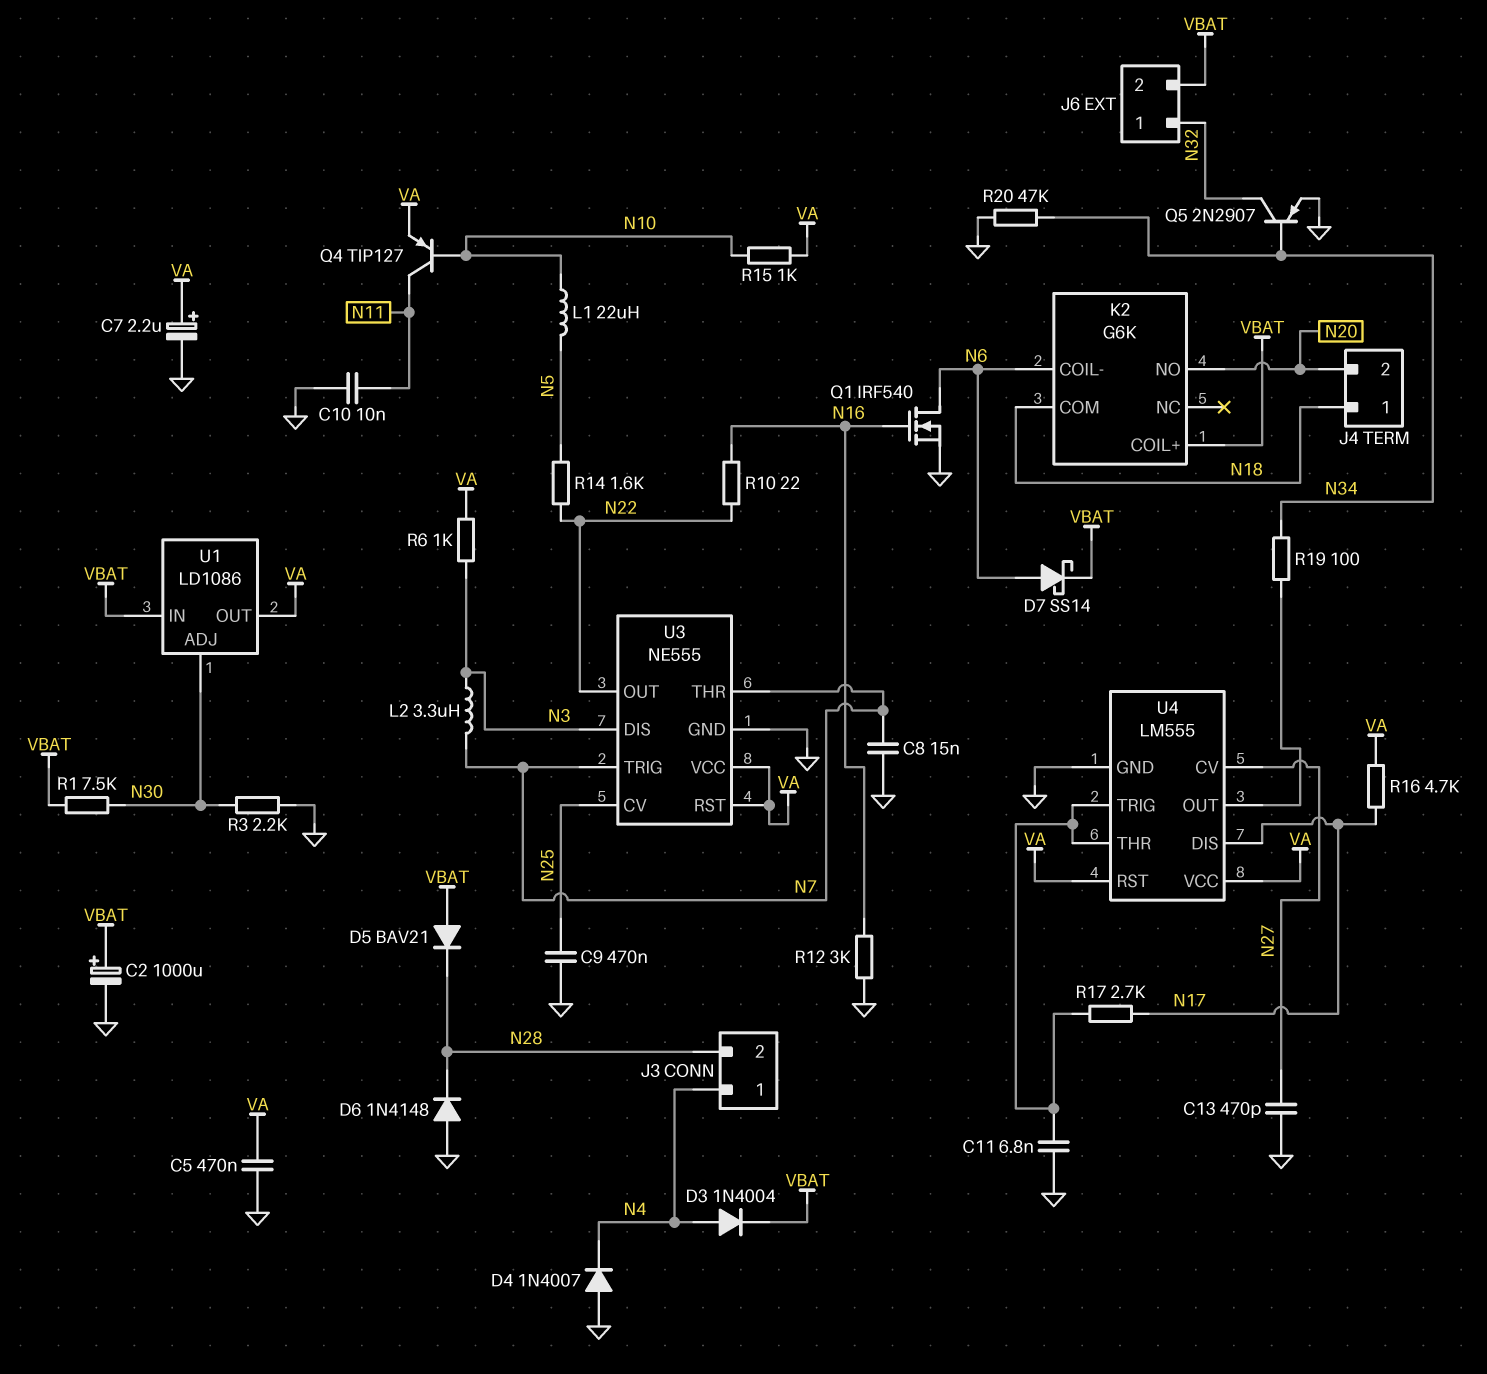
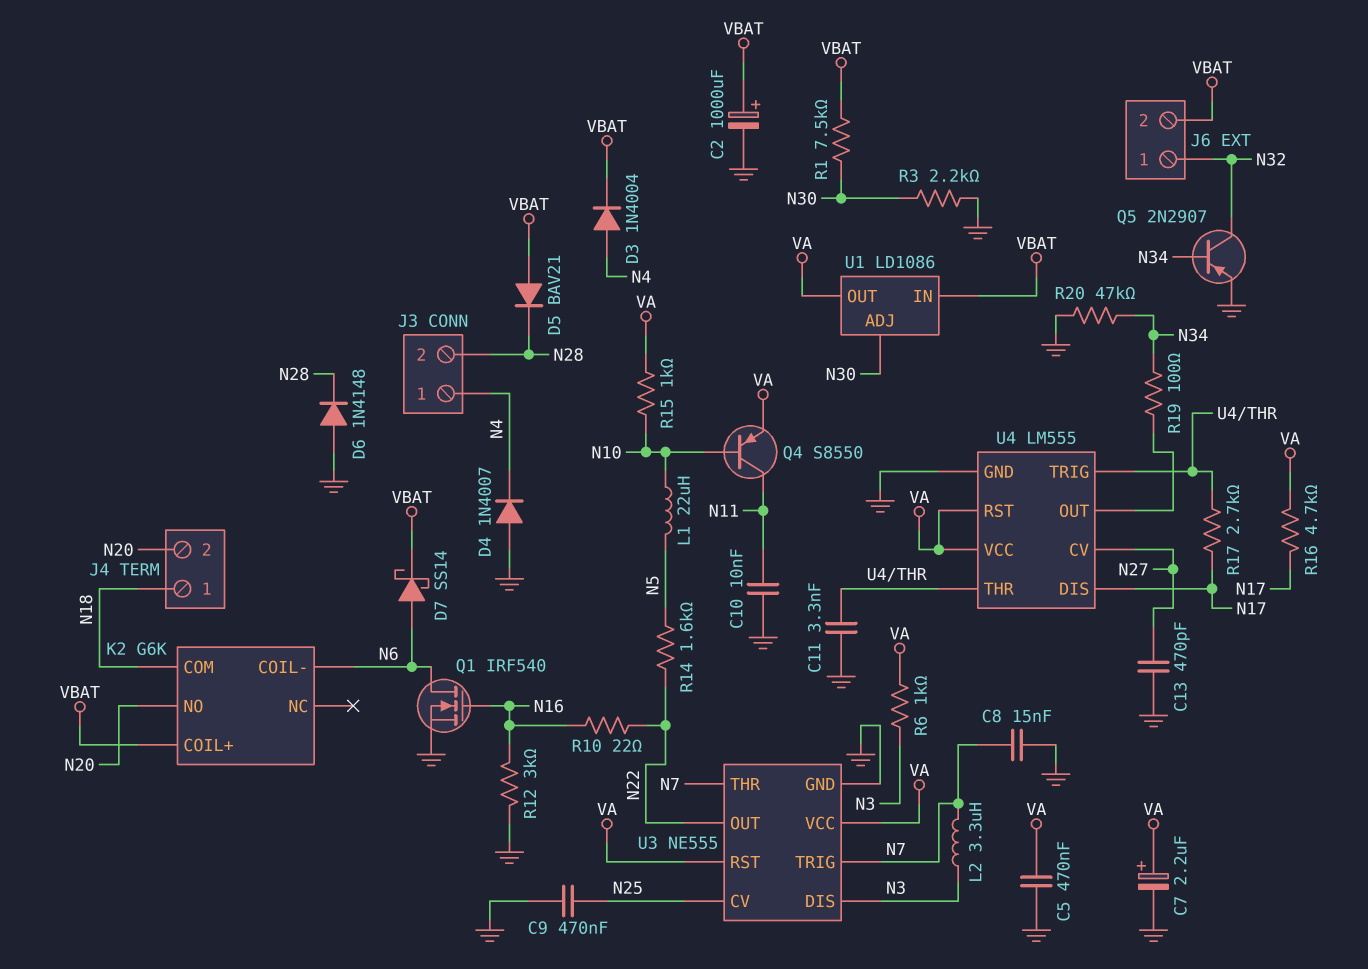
C11: 6.8nF (GND, U4/THR) -> 3.3nF (GND, U4/THR)
Q4: PNP TIP127 (B N10, C N11, E VA) -> PNP S8550 (B N10, C N11, E VA)

